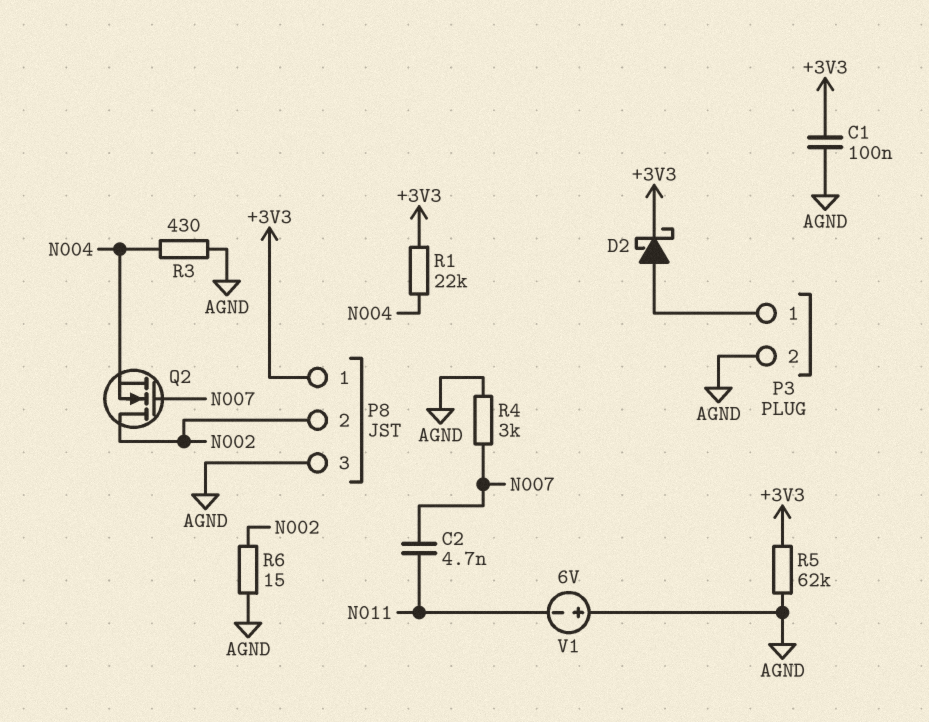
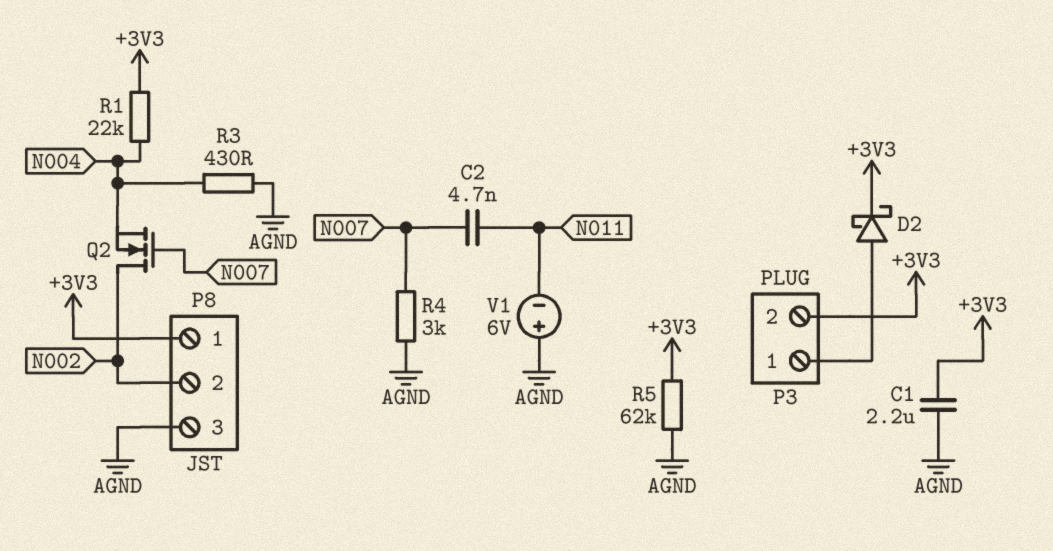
C1: 100nF (+3V3, AGND) -> 2.2uF (+3V3, AGND)
P3 pin 2: AGND -> +3V3
R6: 15 (AGND, N002) -> none

